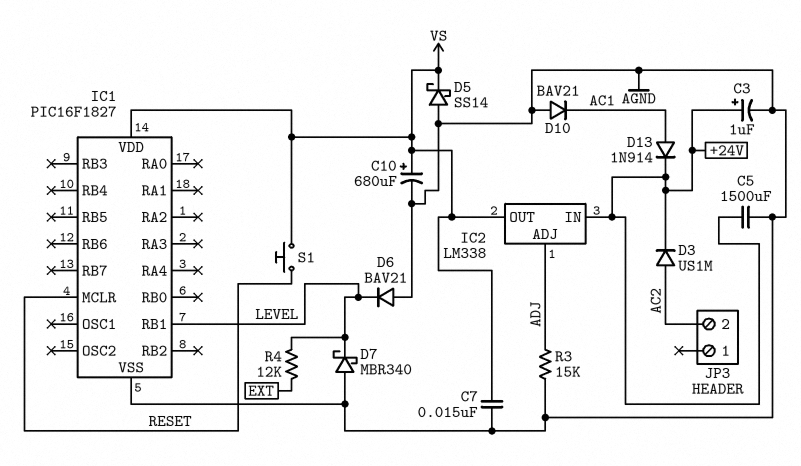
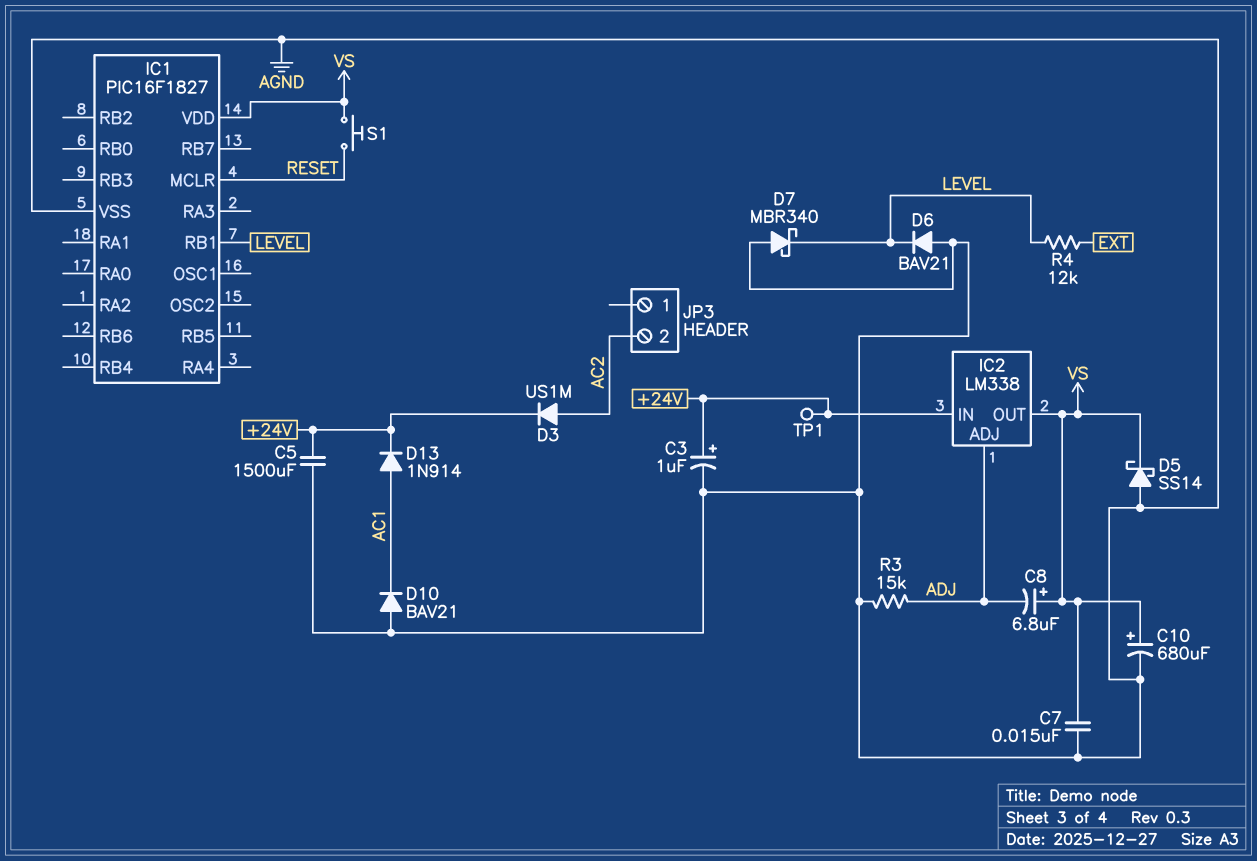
C8: none -> 6.8uF (plus VS, minus ADJ)
TP1: none -> test point (+24V)

